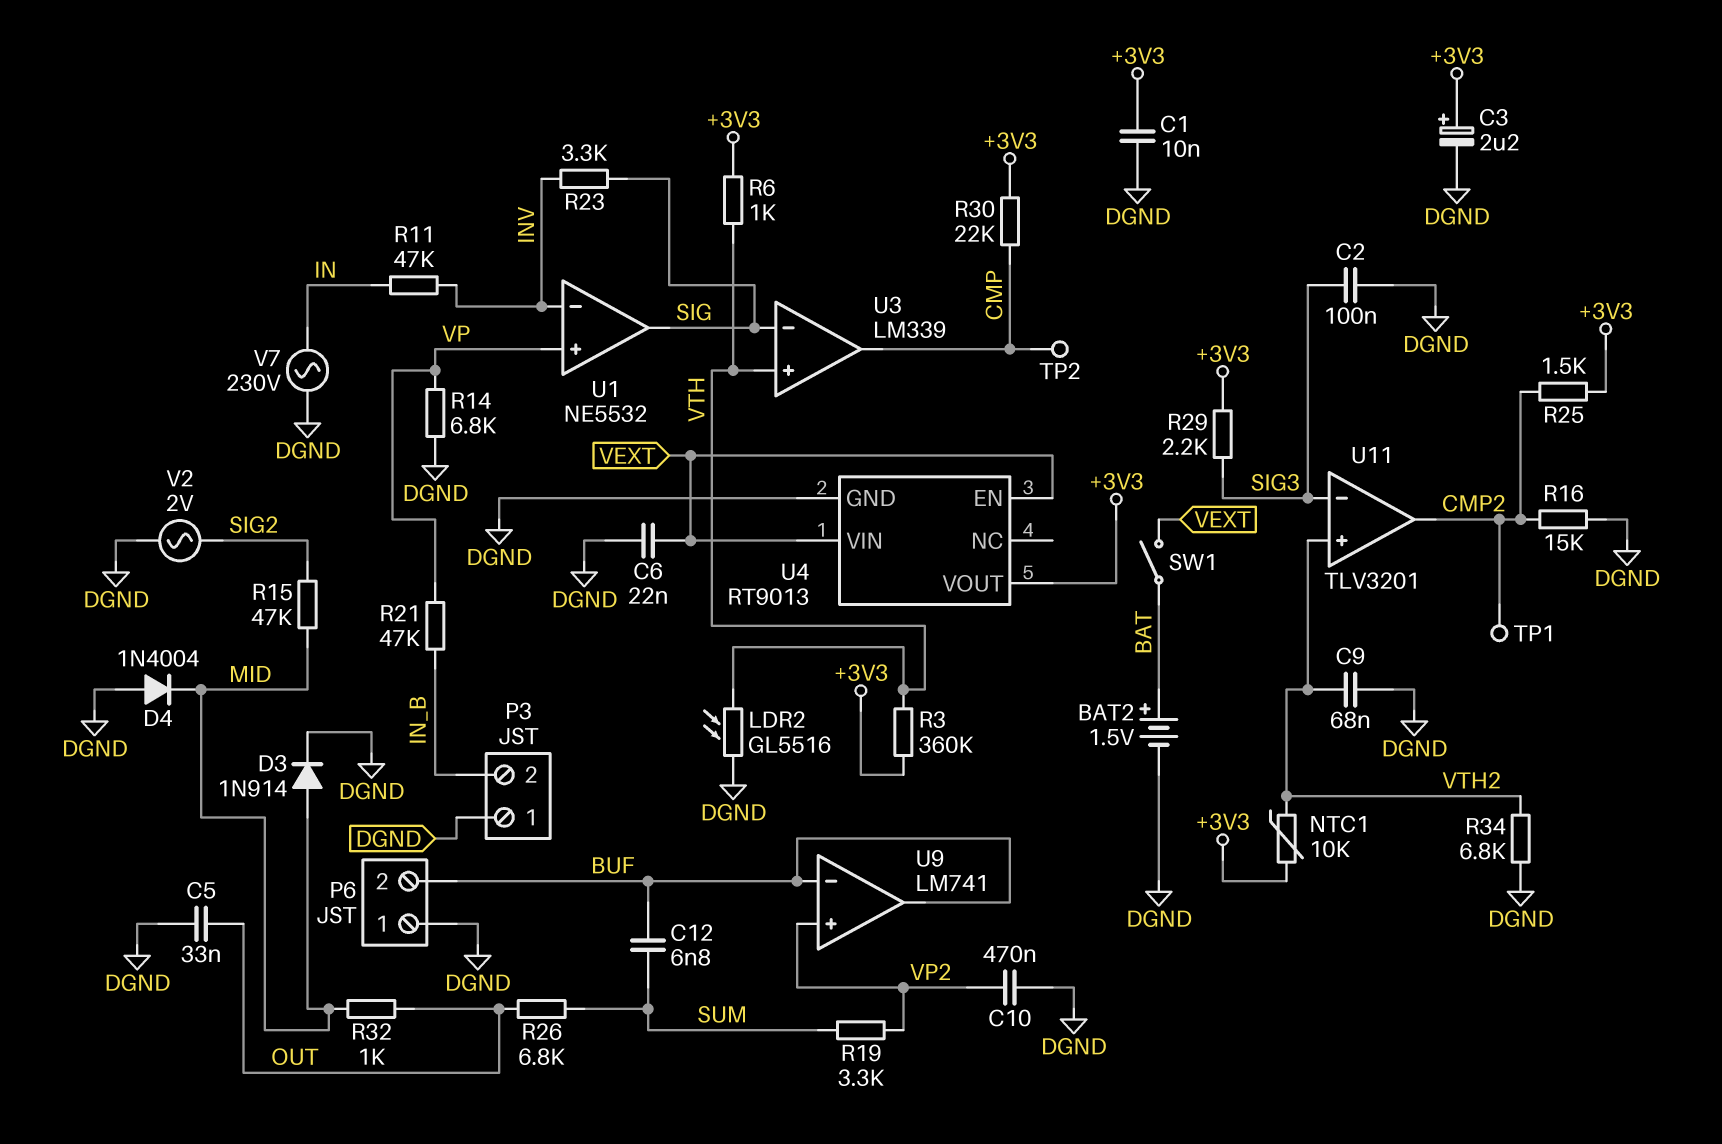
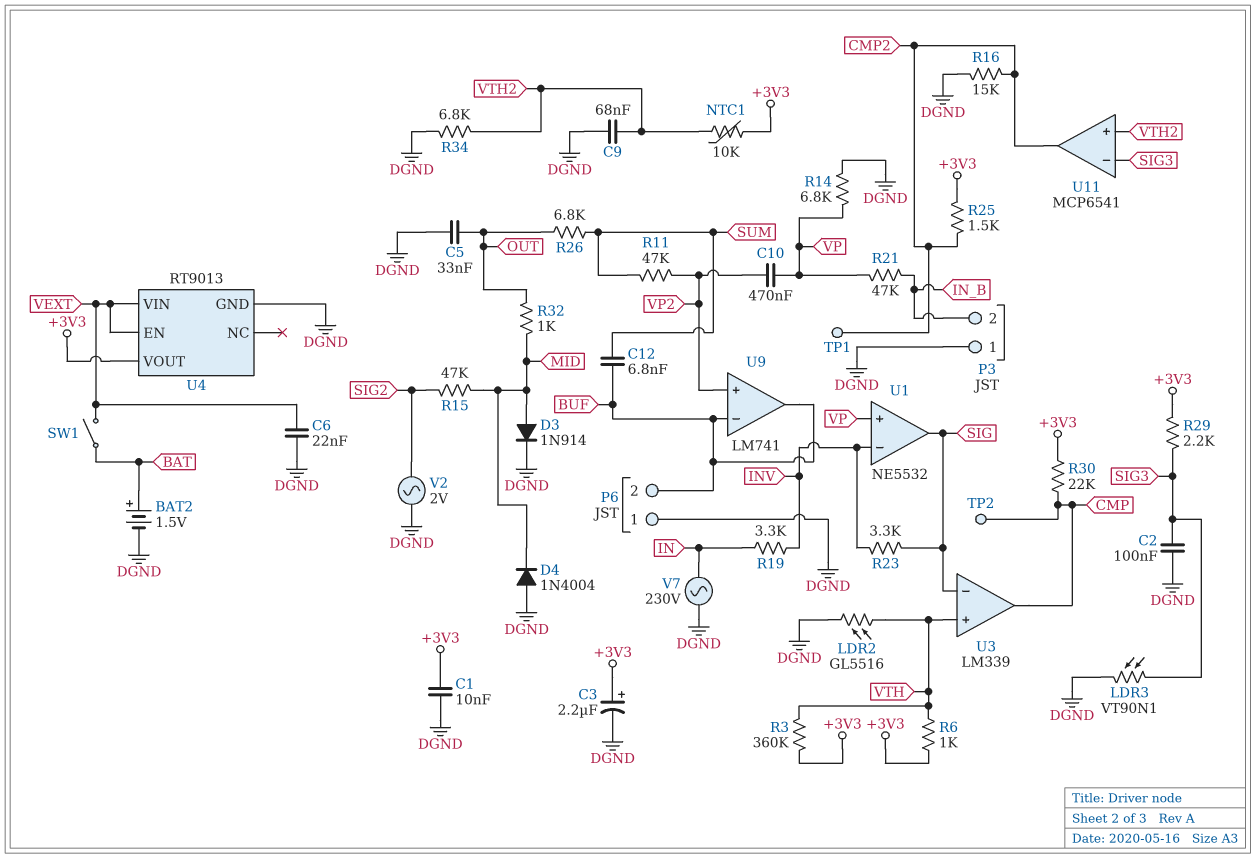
C10: 470nF (DGND, VP2) -> 470nF (VP, VP2)
LDR3: none -> VT90N1 (DGND, SIG3)
R11: 47k (IN, INV) -> 47k (SUM, VP2)
R19: 3.3k (SUM, VP2) -> 3.3k (IN, INV)
U11: TLV3201 -> MCP6541

